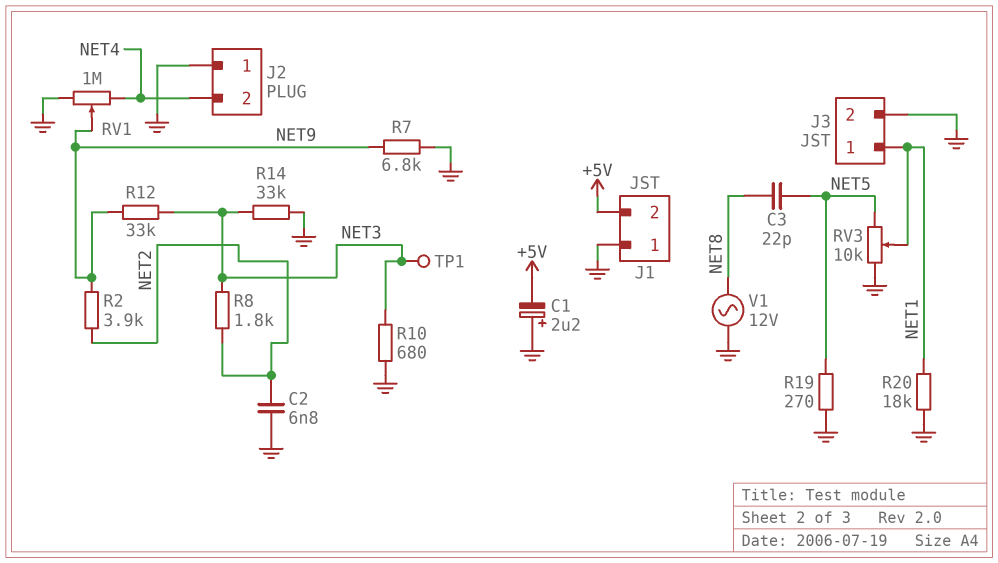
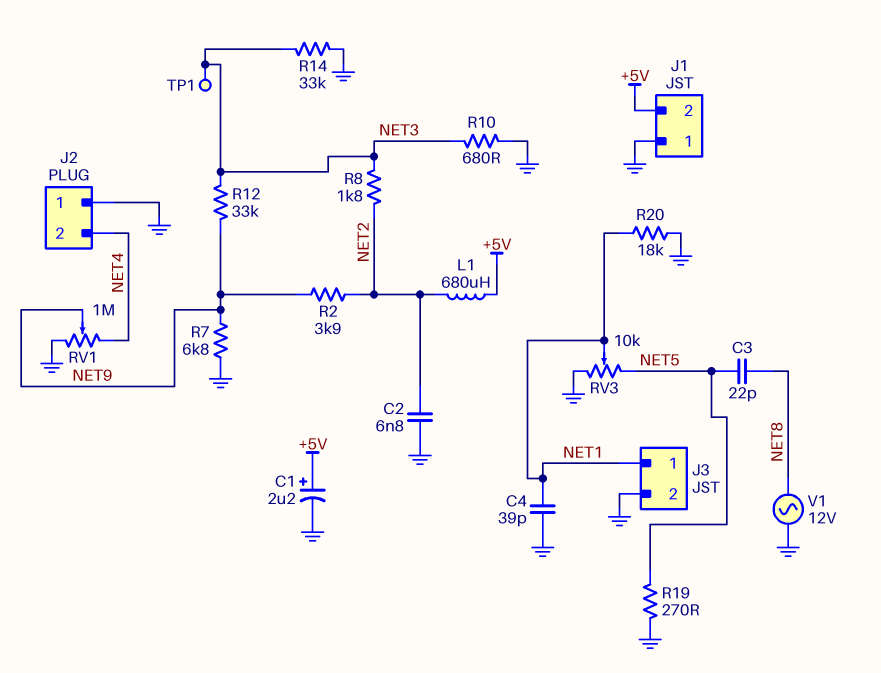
C1: 2.2uF (plus GND, minus +5V) -> 2.2uF (plus +5V, minus GND)
C4: none -> 39pF (GND, NET1)
L1: none -> 680uH (+5V, NET2)

